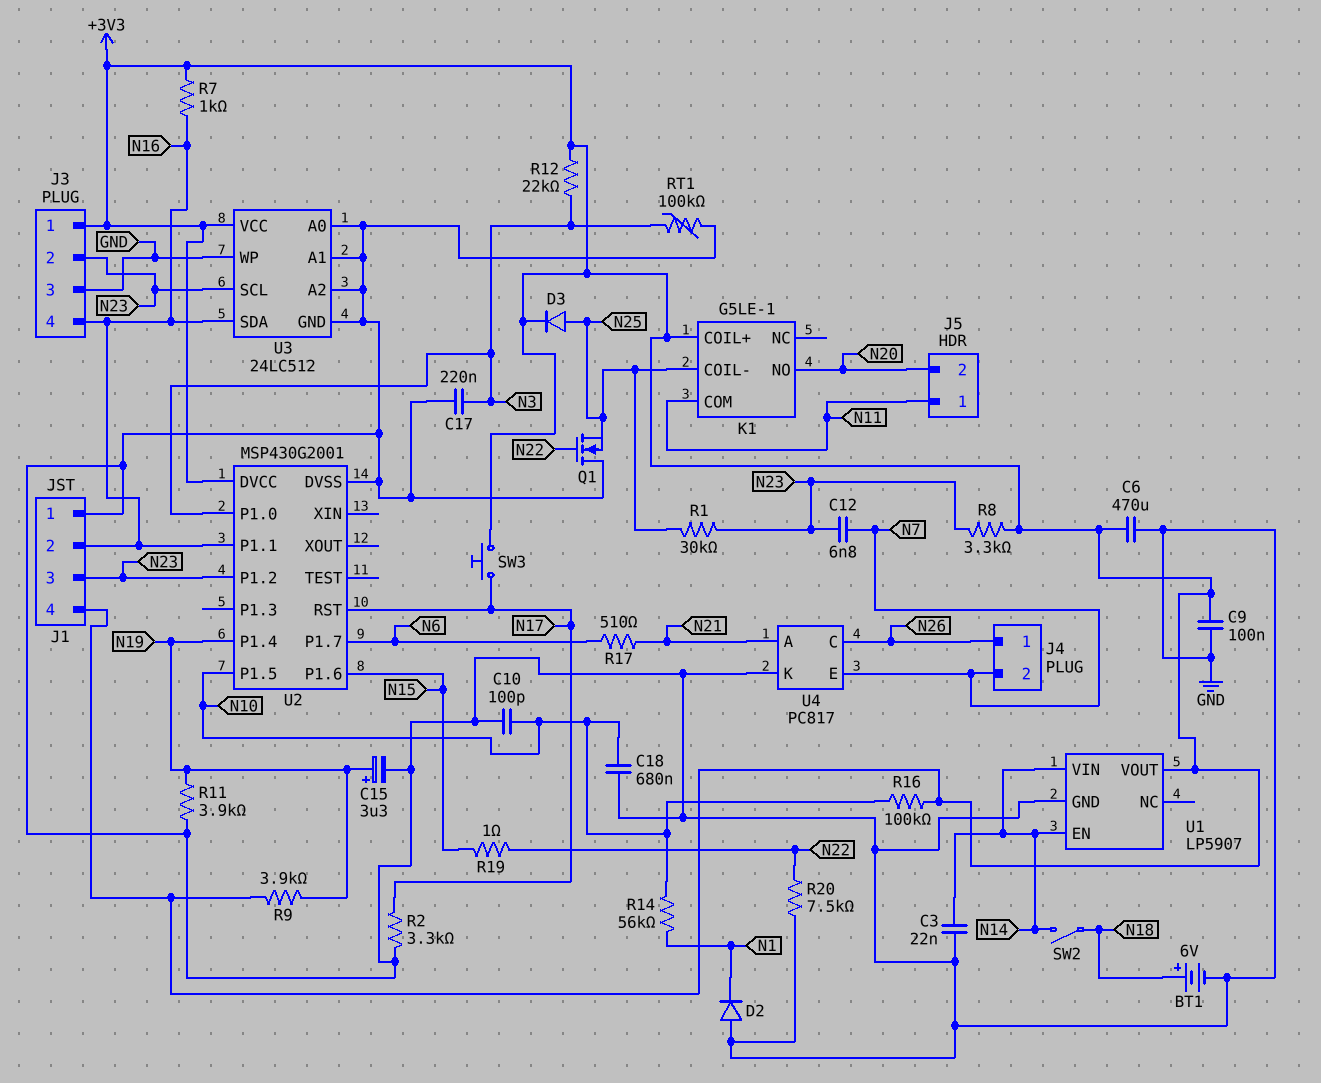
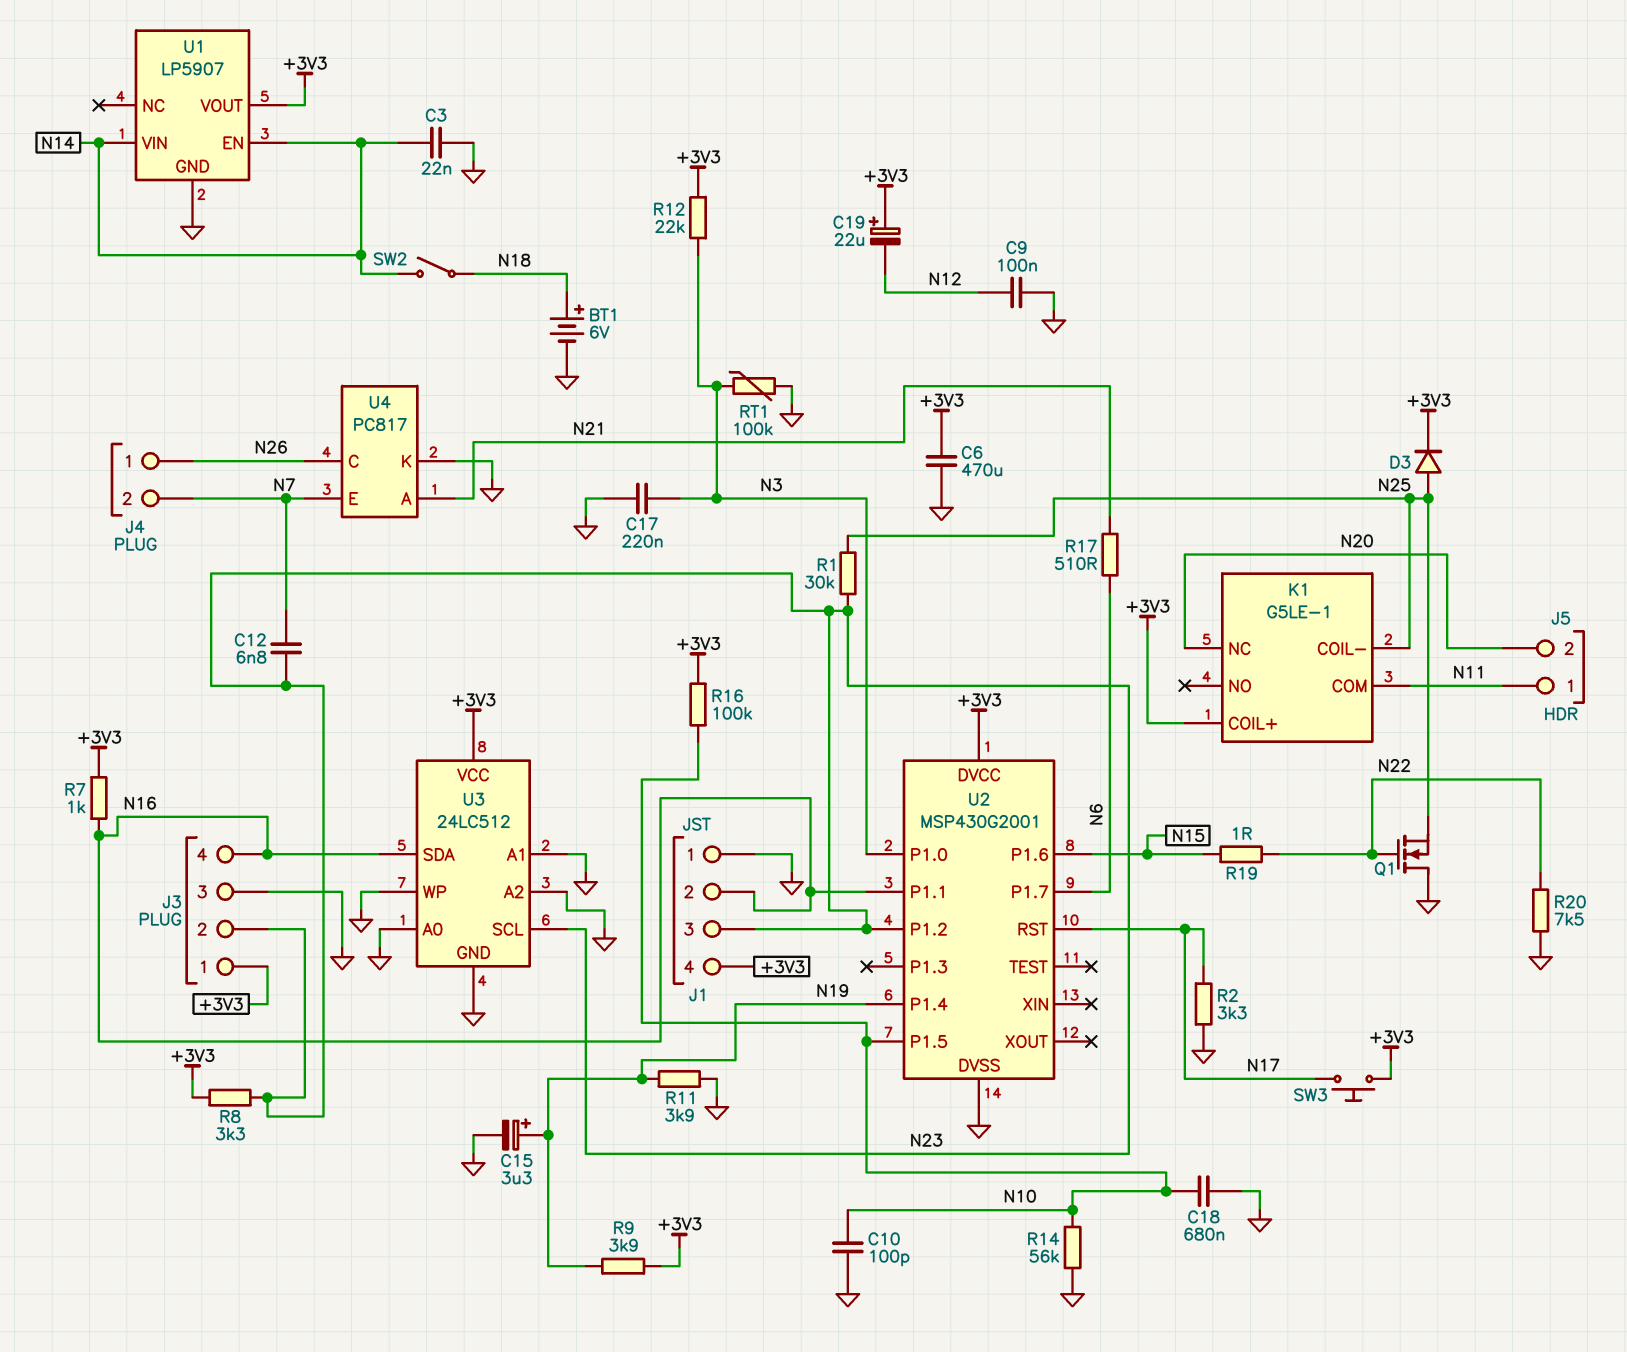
C9: 100nF (+3V3, GND) -> 100nF (GND, N12)
C19: none -> 22uF (plus +3V3, minus N12)
D2: diode (A GND, K N1) -> none
K1 pin NC: none -> N20
K1 pin NO: N20 -> none
R14: 56k (N1, N10) -> 56k (GND, N10)

